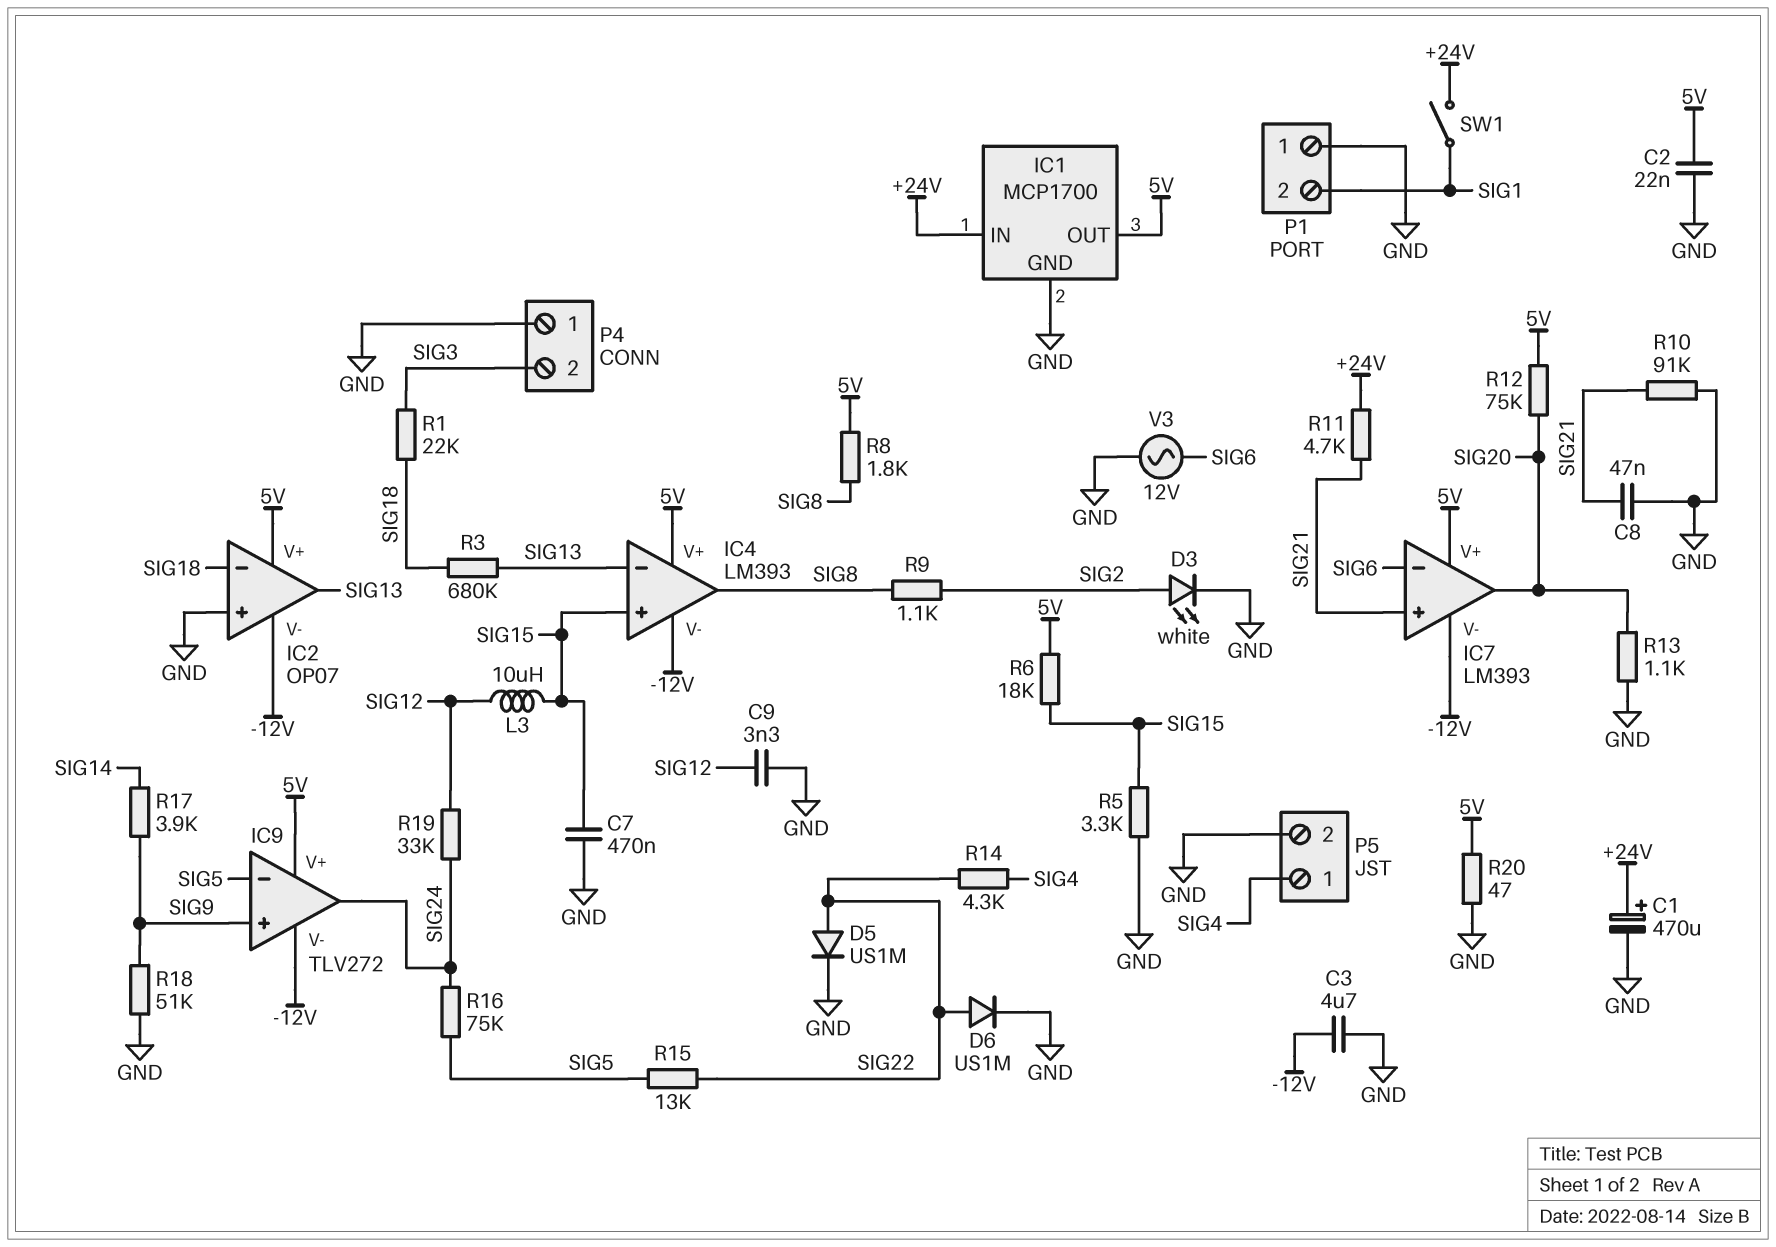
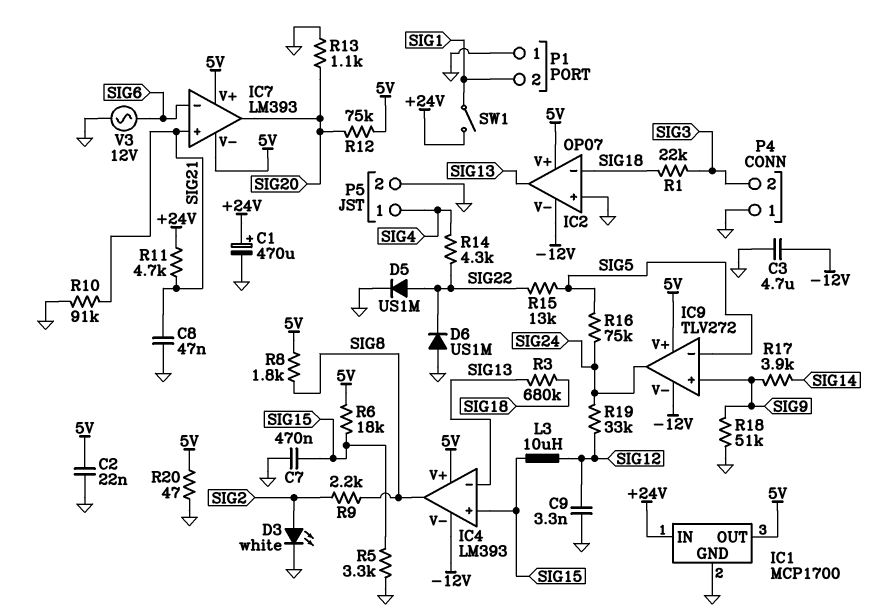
D6: diode US1M (A SIG22, K GND) -> diode US1M (A GND, K SIG22)
IC7 pin V-: -12V -> 5V
R9: 1.1k (SIG2, SIG8) -> 2.2k (SIG2, SIG8)

